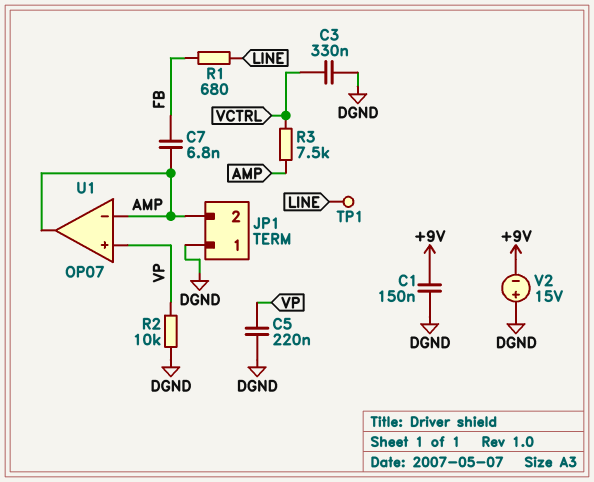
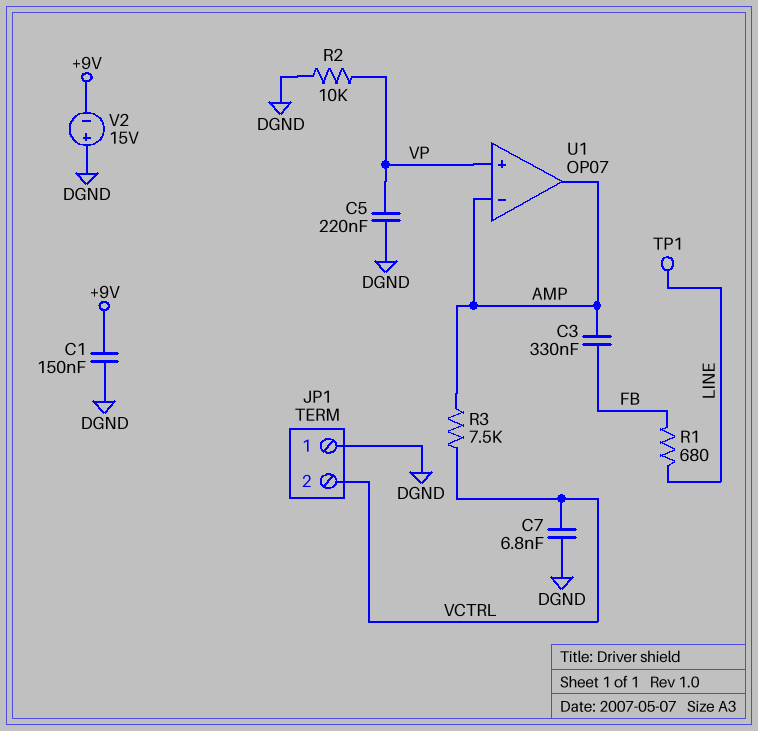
C3: 330nF (DGND, VCTRL) -> 330nF (AMP, FB)
C7: 6.8nF (AMP, FB) -> 6.8nF (DGND, VCTRL)
JP1 pin 2: AMP -> VCTRL

